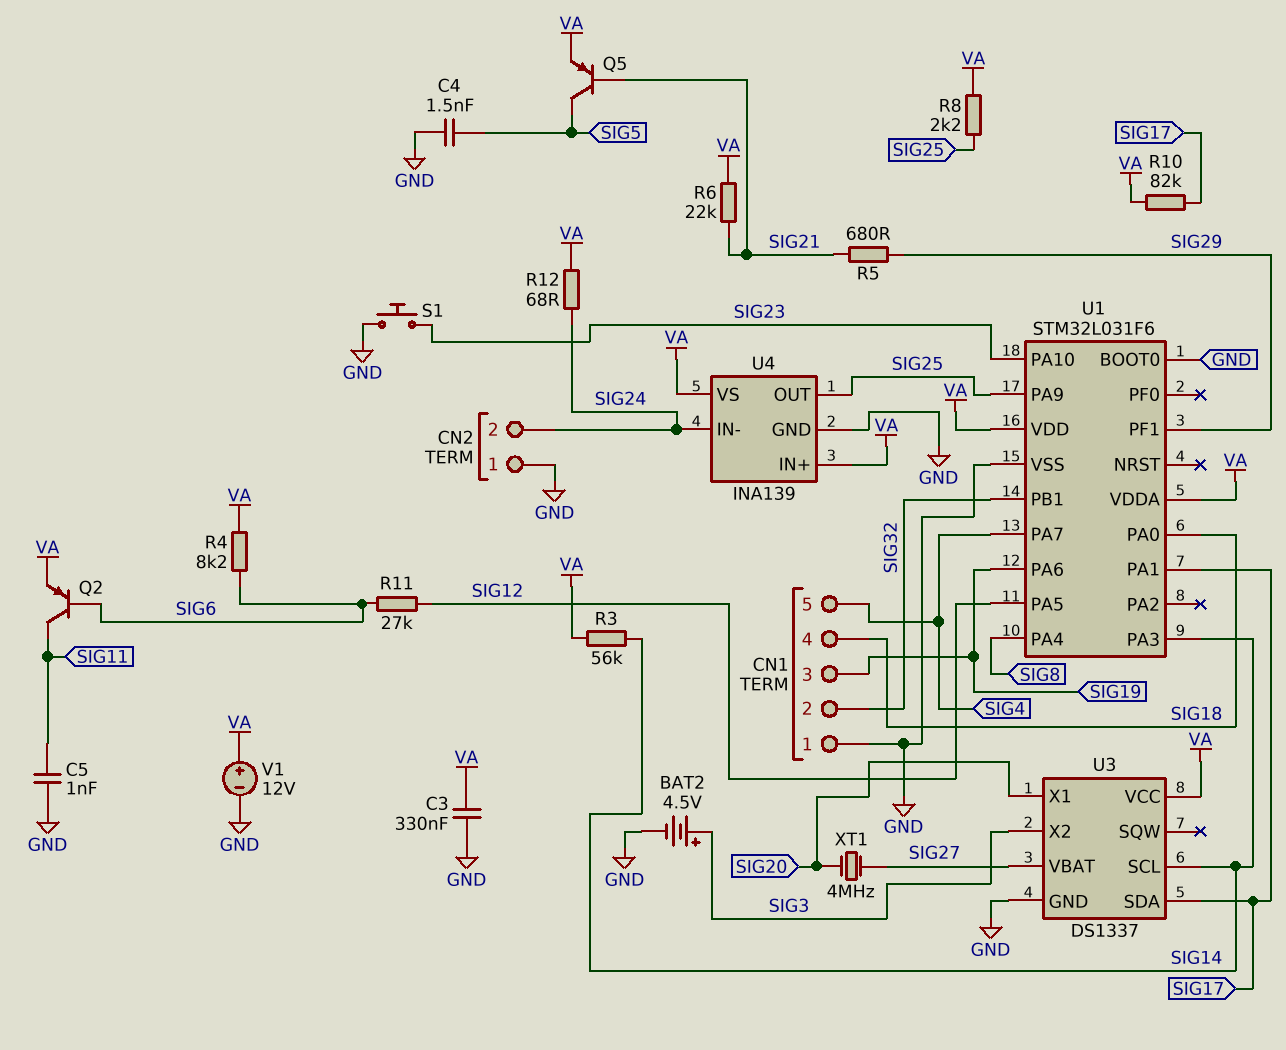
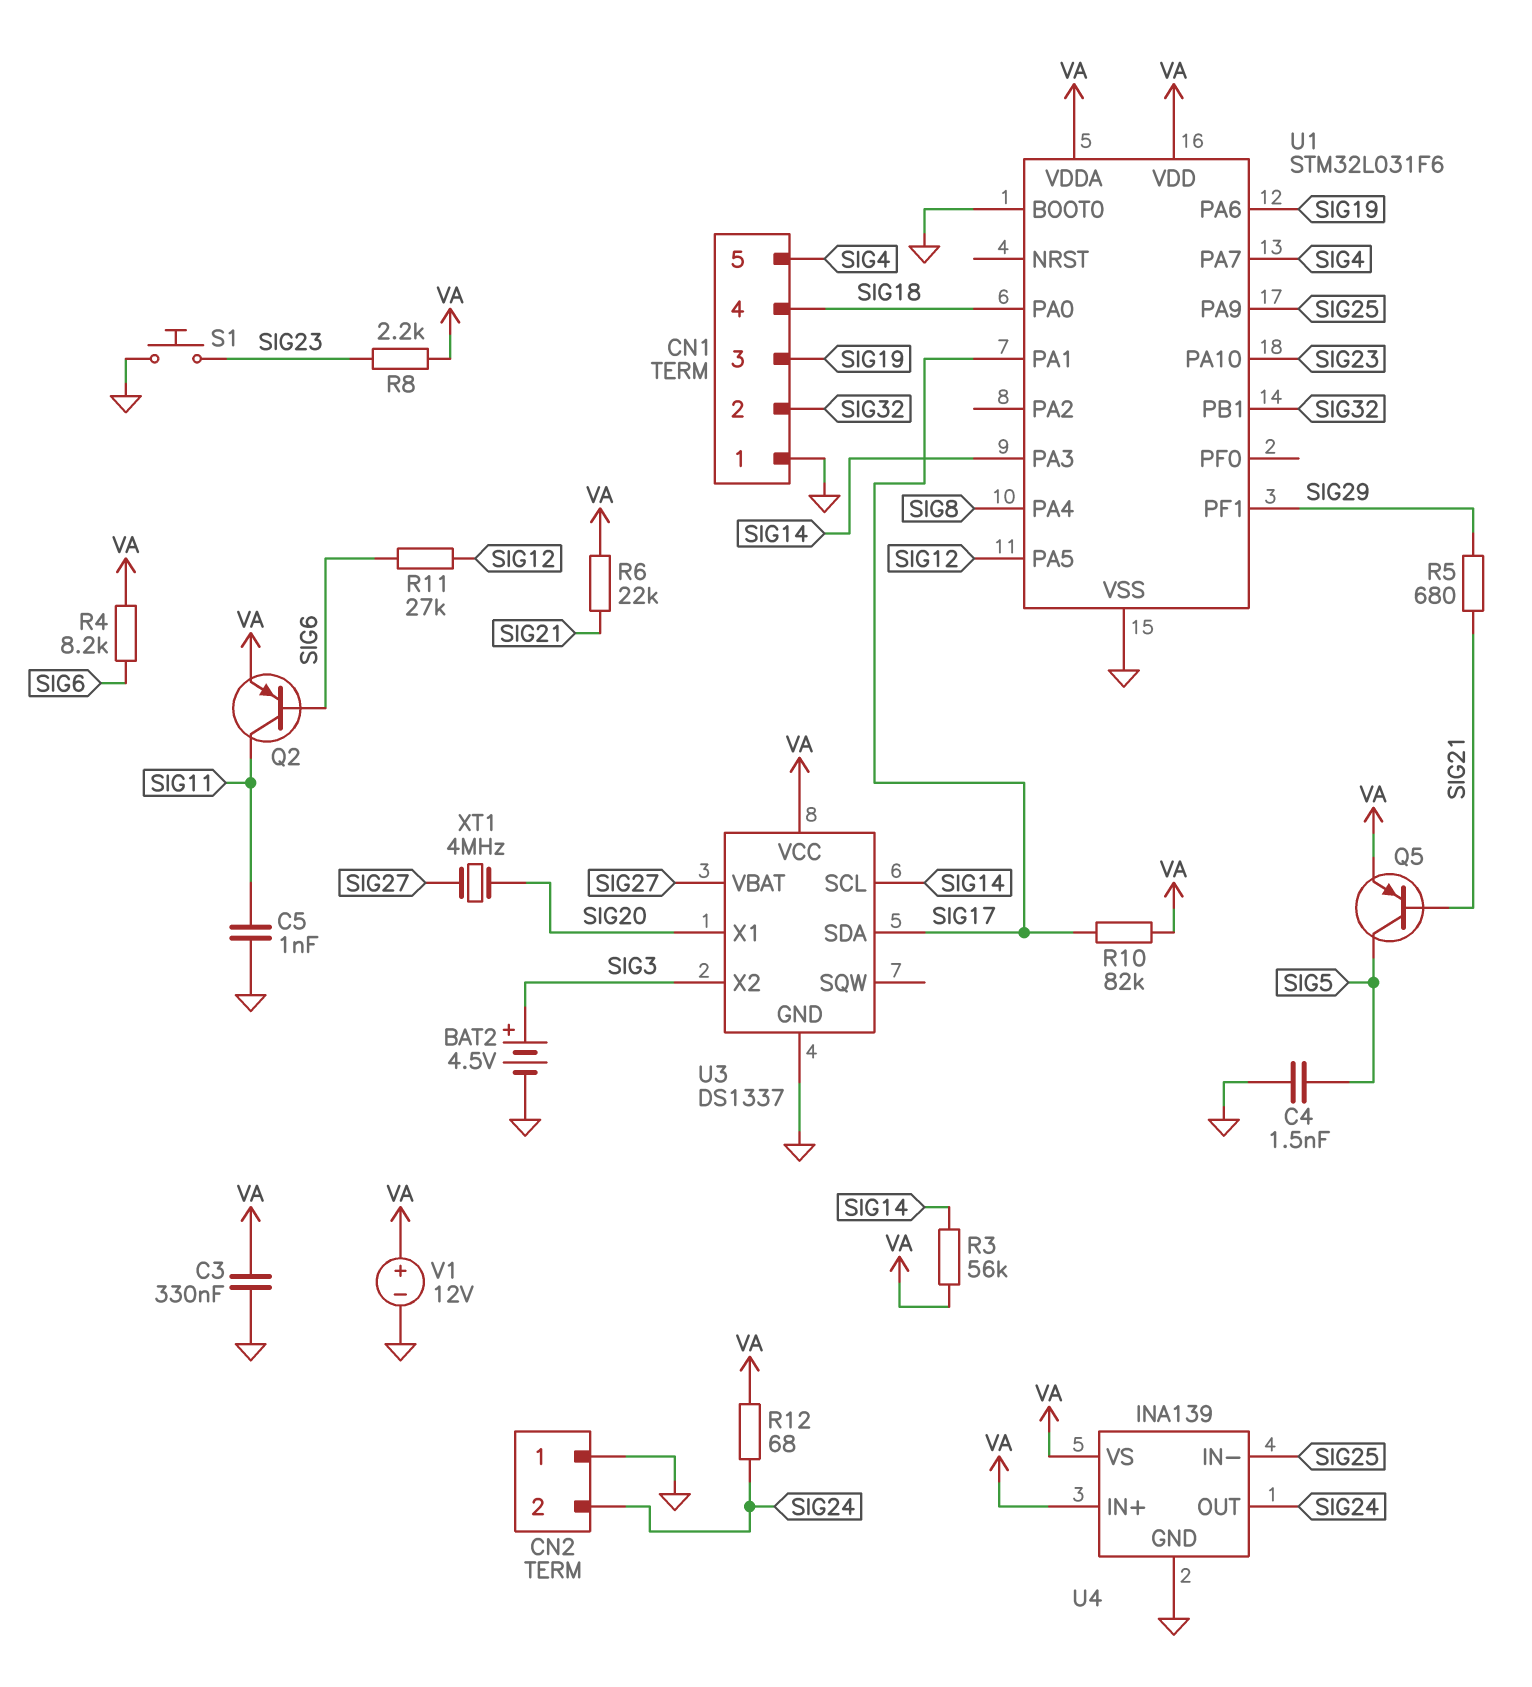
R8: 2.2k (SIG25, VA) -> 2.2k (SIG23, VA)
U4 pin IN-: SIG24 -> SIG25
U4 pin OUT: SIG25 -> SIG24

